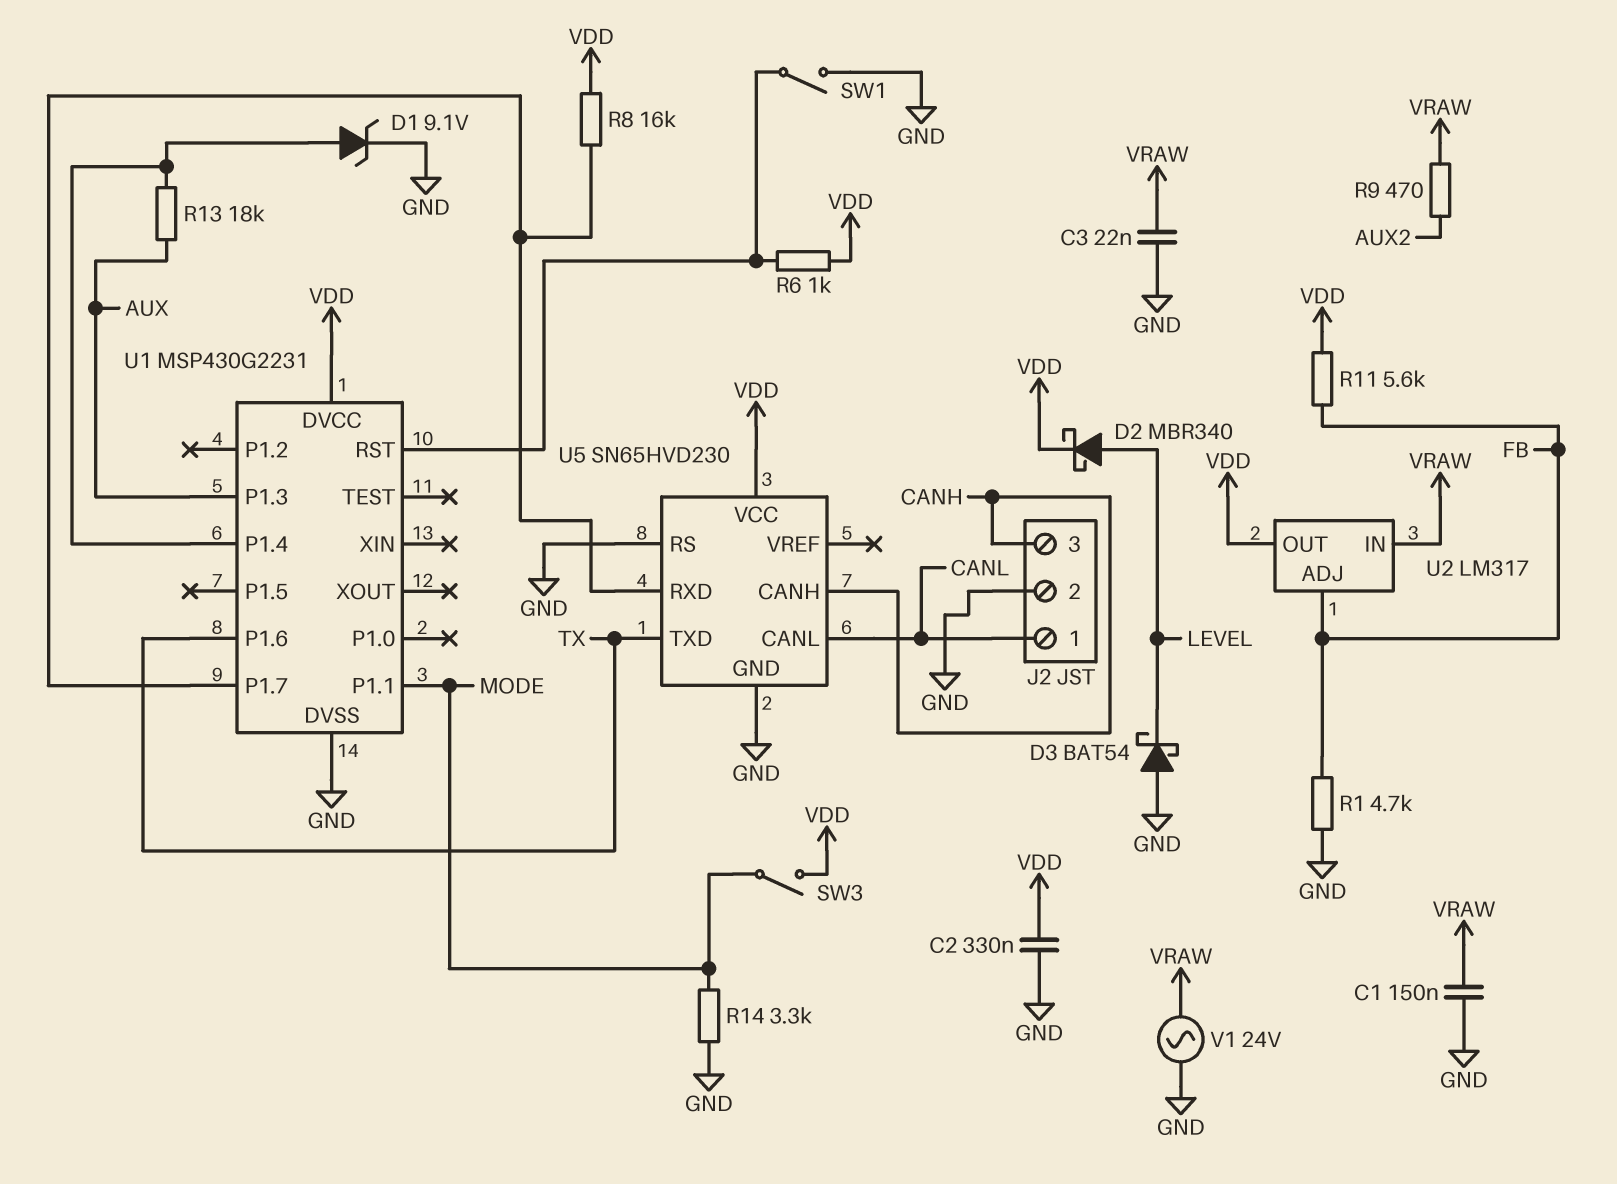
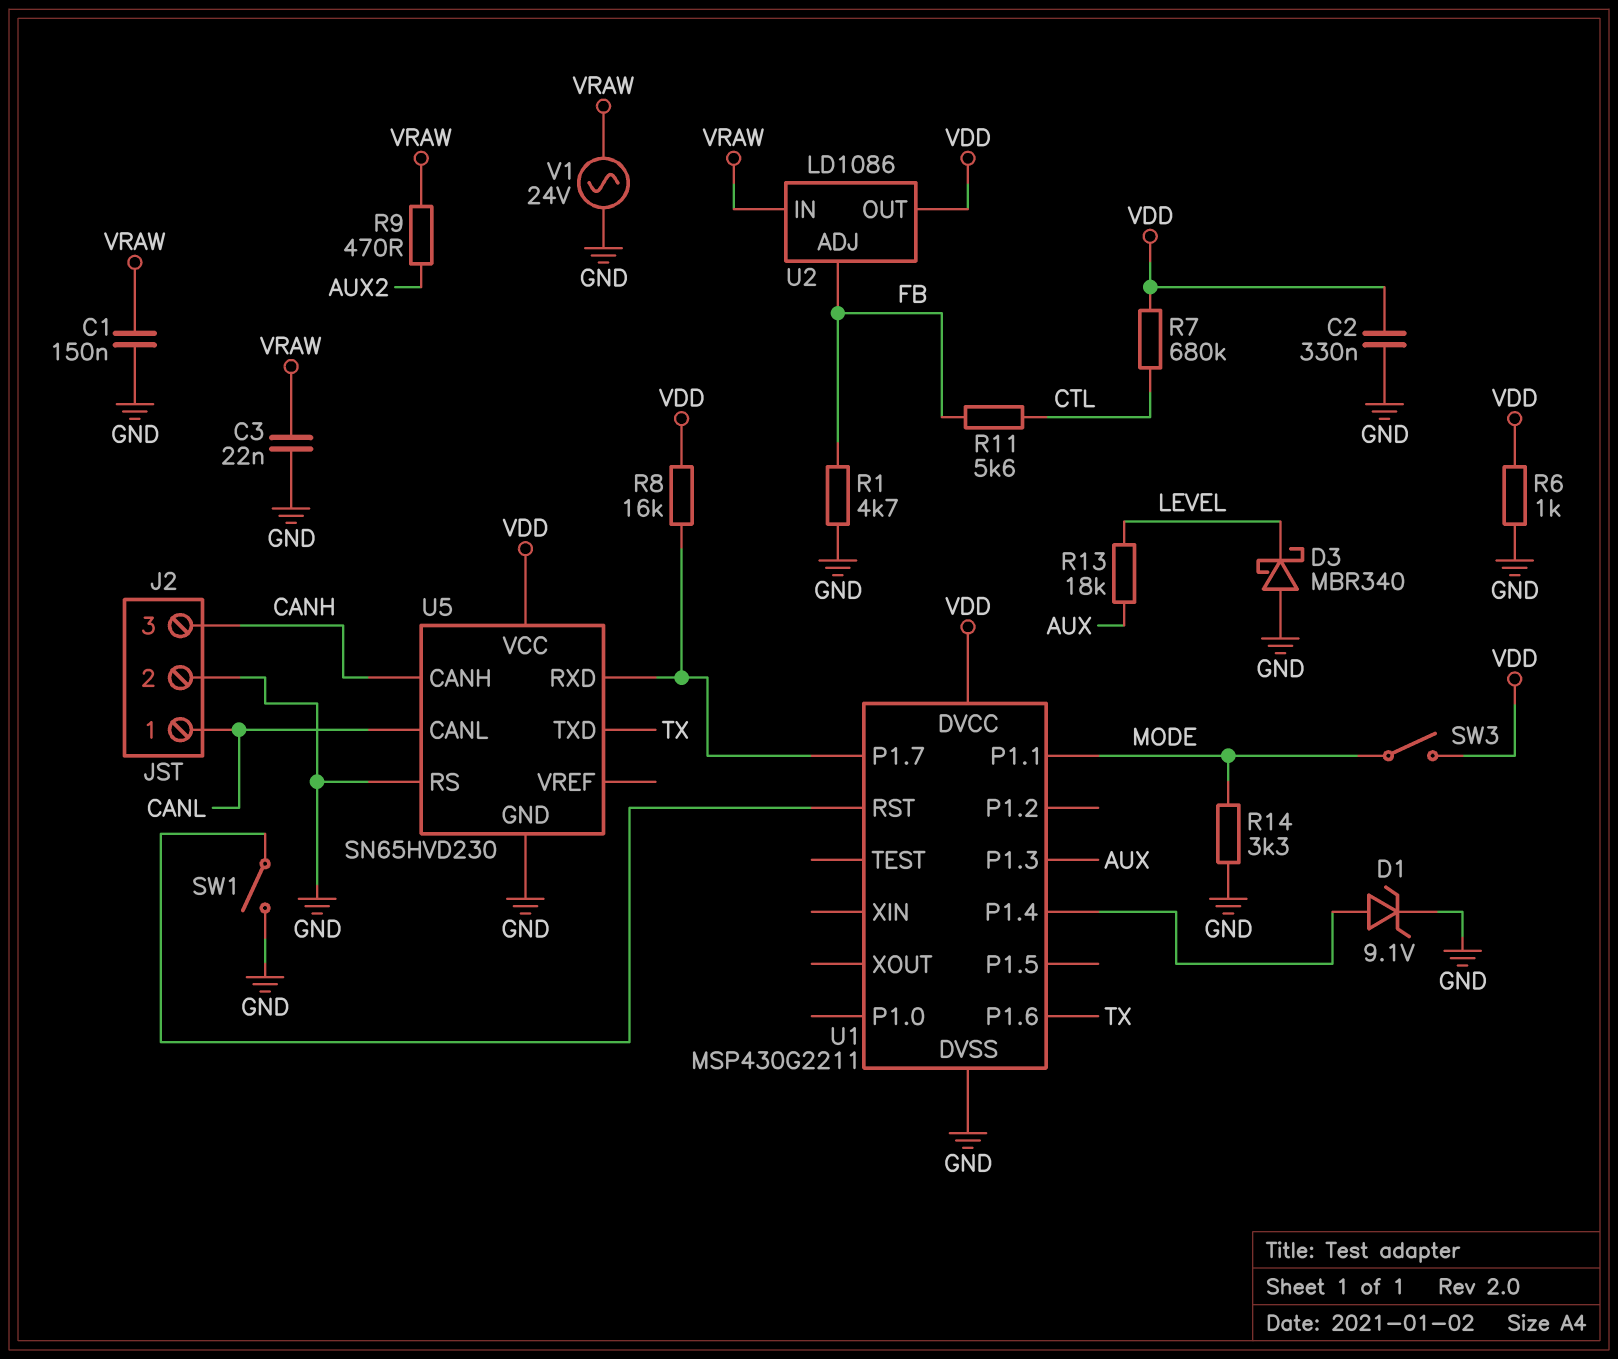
D2: schottky MBR340 (A LEVEL, K VDD) -> none
D3: schottky BAT54 (A GND, K LEVEL) -> schottky MBR340 (A GND, K LEVEL)
R6: 1k (U1/RST, VDD) -> 1k (GND, VDD)
R7: none -> 680k (CTL, VDD)
R11: 5.6k (FB, VDD) -> 5.6k (CTL, FB)
R13: 18k (AUX, U1/P1.4) -> 18k (AUX, LEVEL)
U1: MSP430G2231 -> MSP430G2211
U2: LM317 -> LD1086

